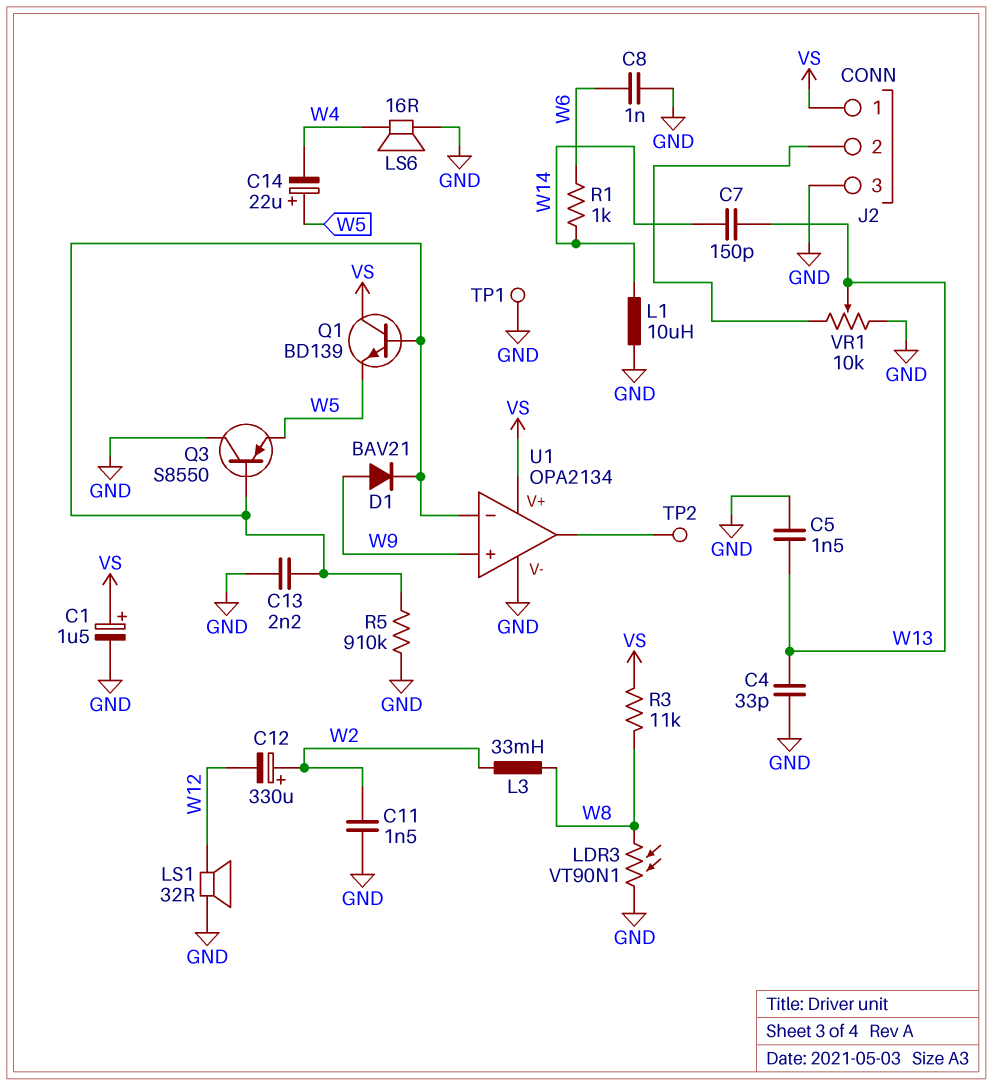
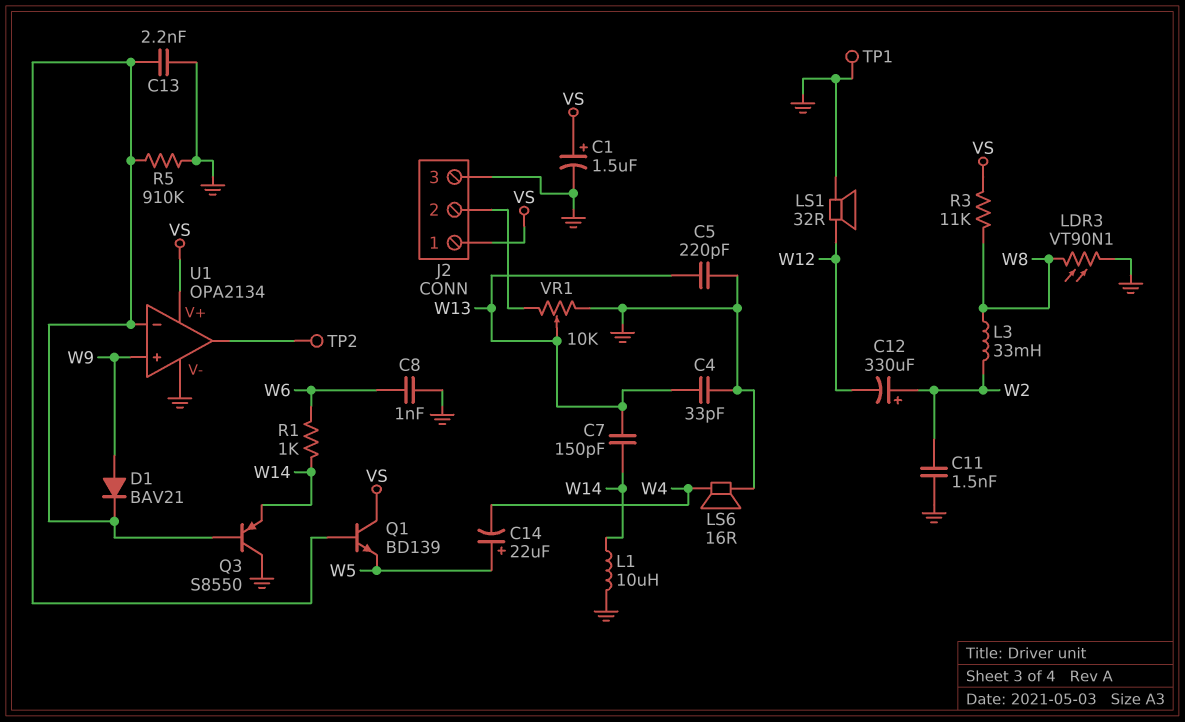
C5: 1.5nF (GND, W13) -> 220pF (GND, W13)
Q3: PNP S8550 (B U1/in-, C GND, E W5) -> PNP S8550 (B U1/in-, C GND, E W14)

